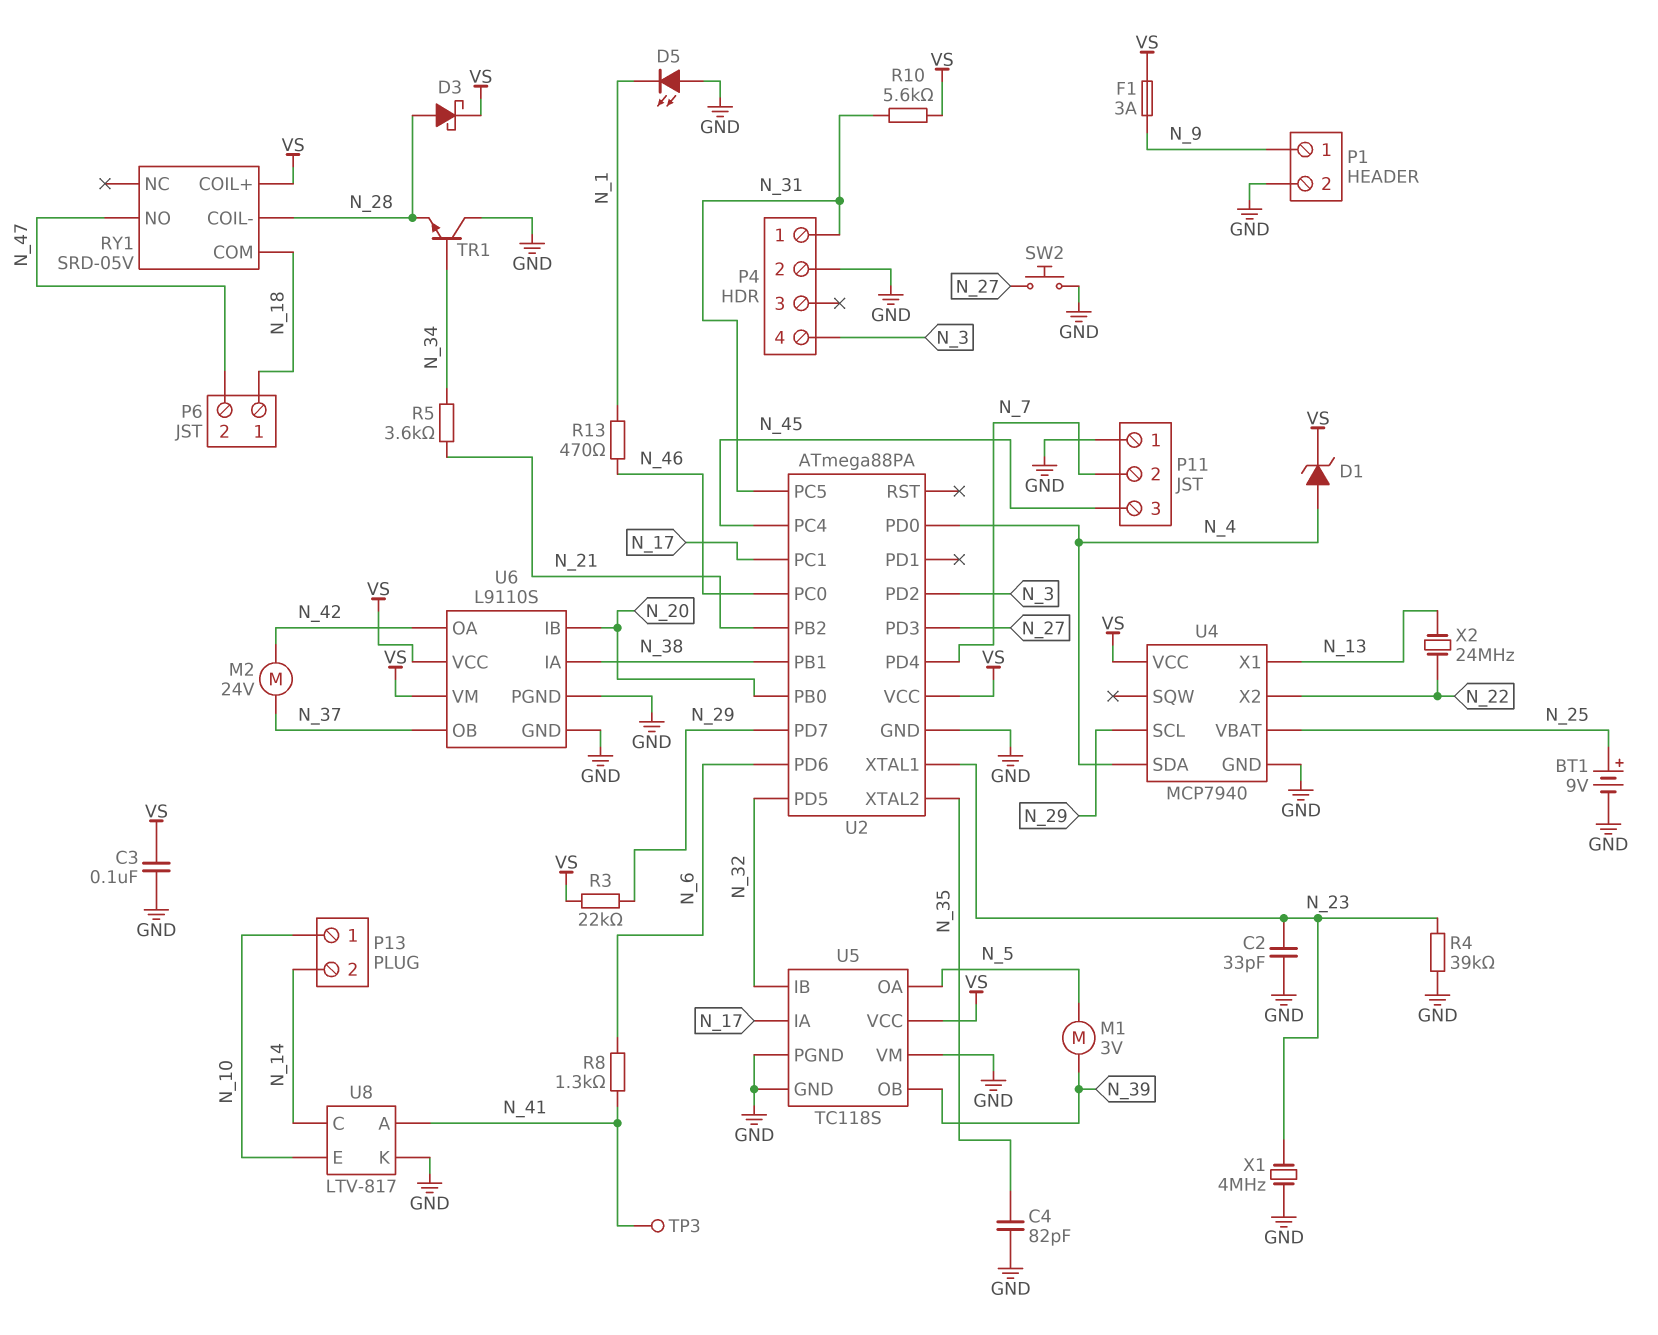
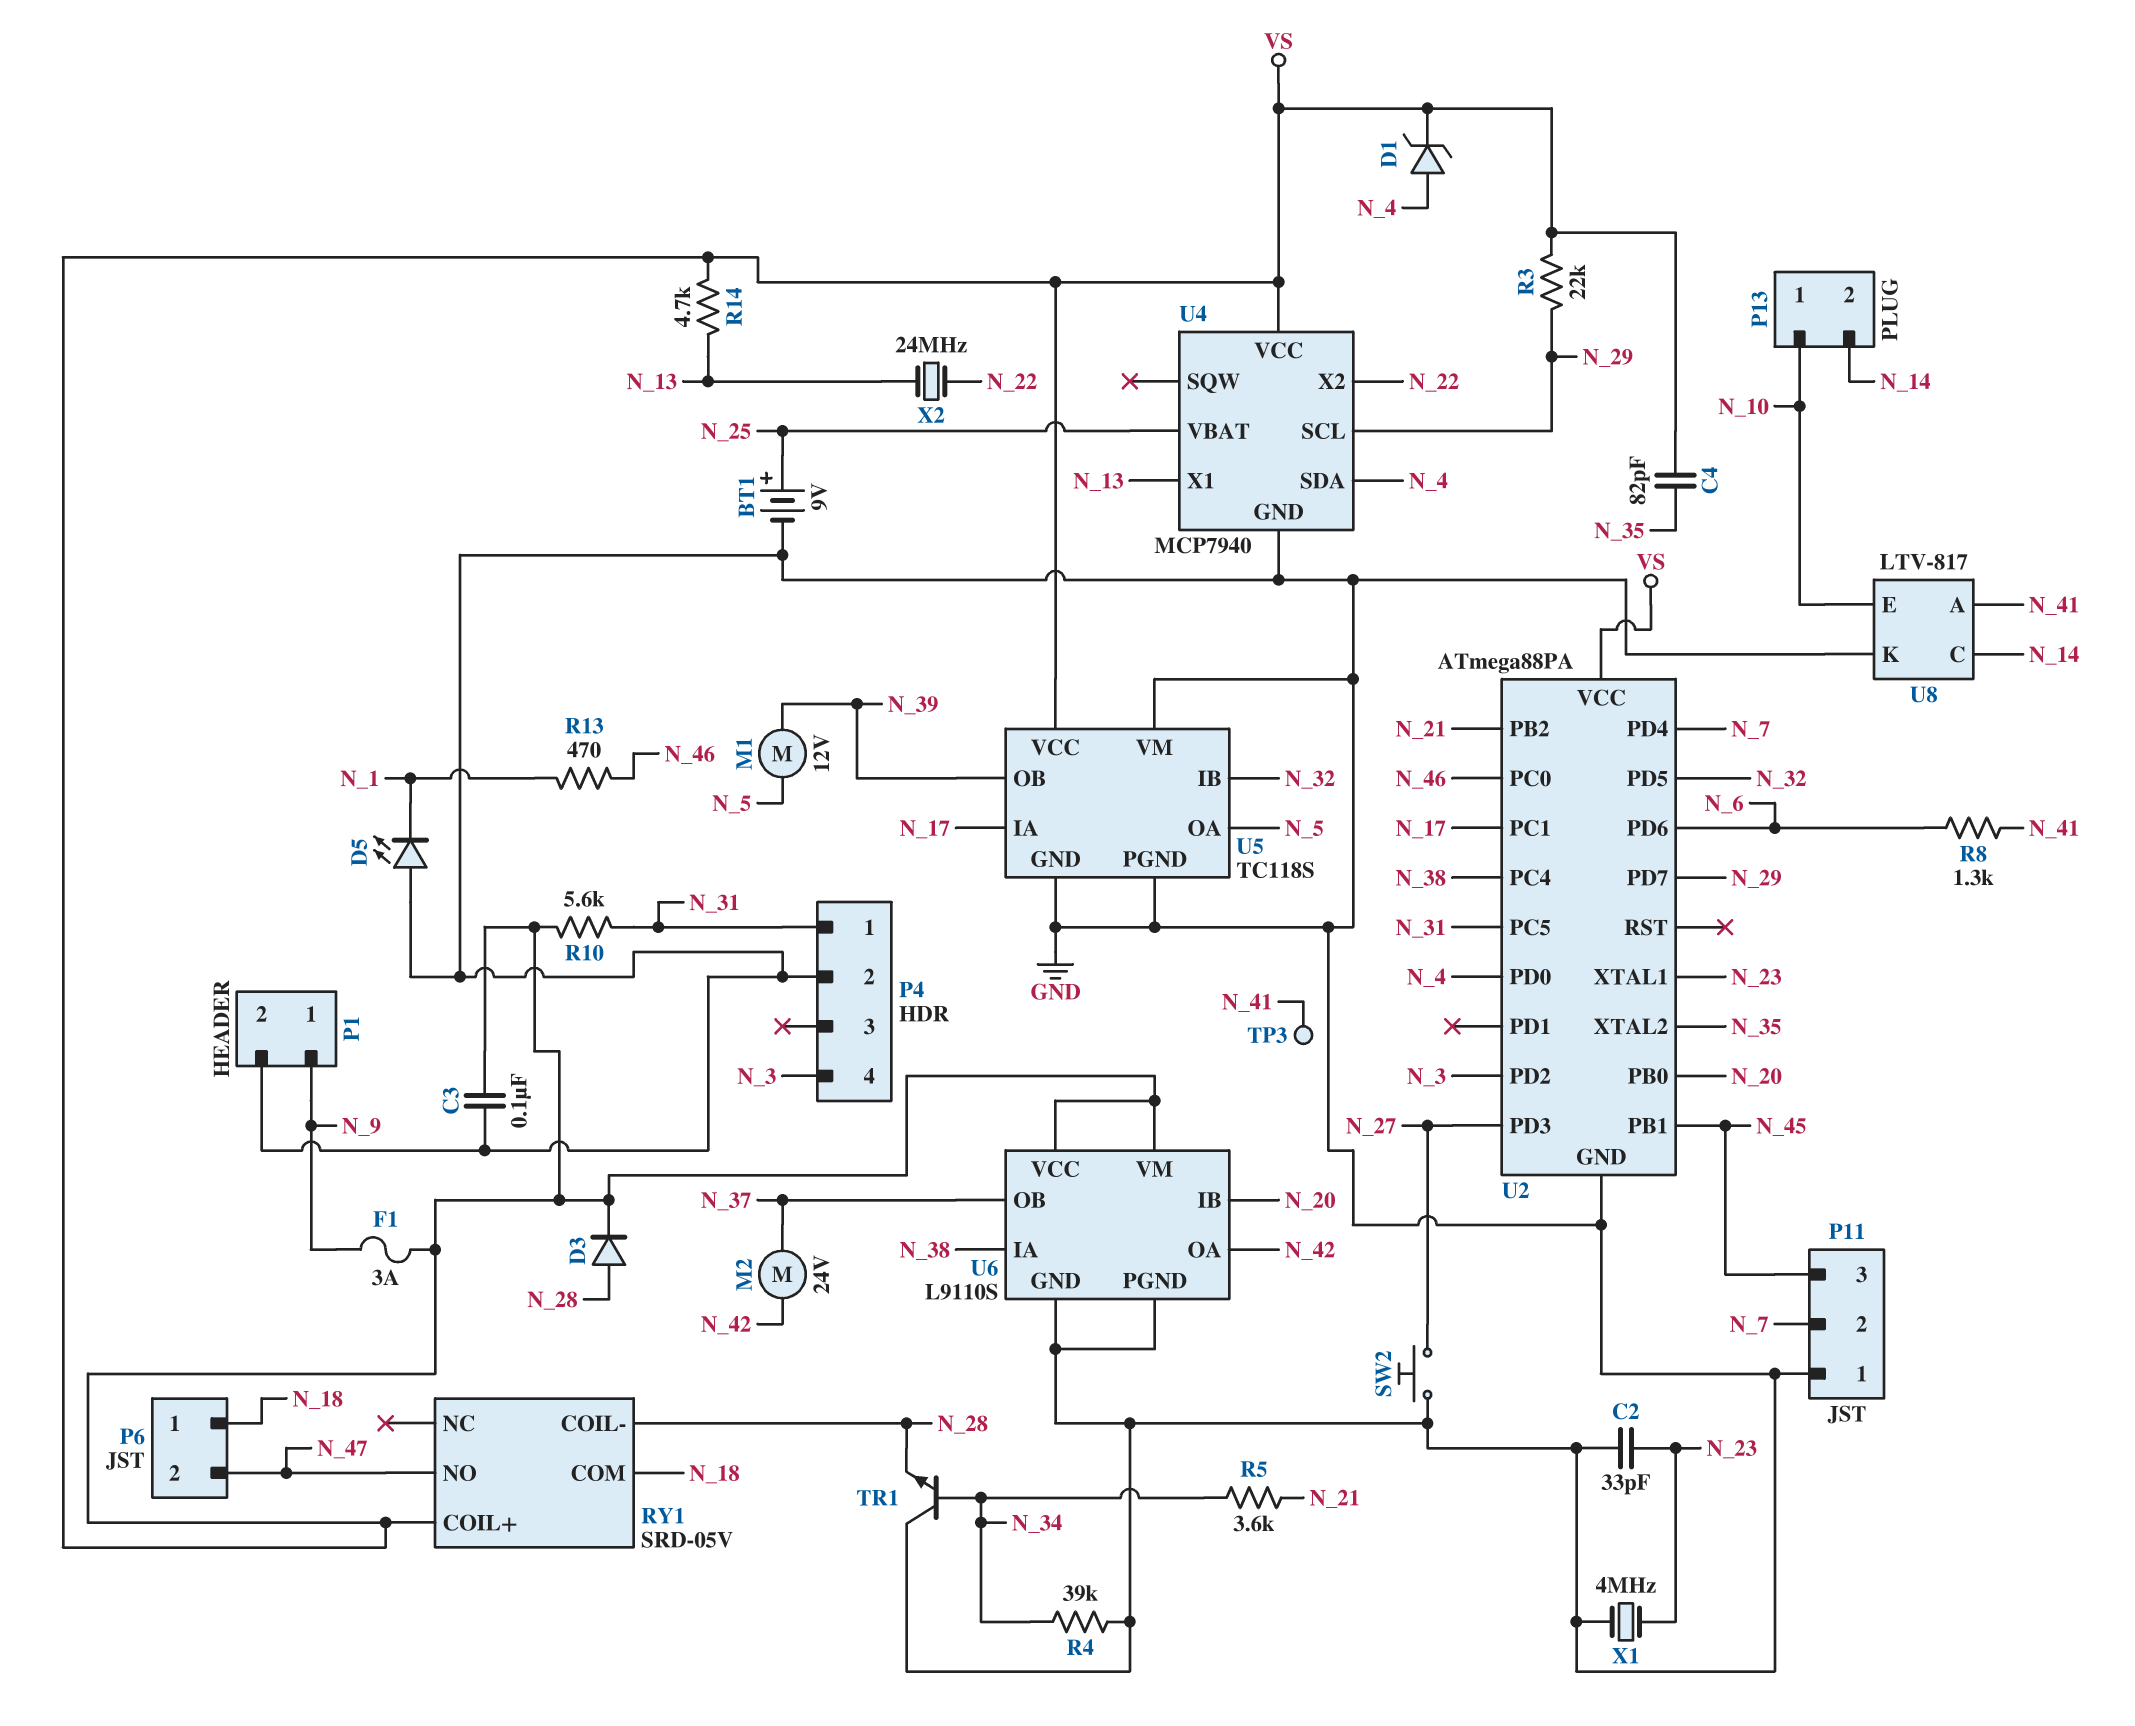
C4: 82pF (GND, N_35) -> 82pF (N_35, VS)
D3: schottky (A N_28, K VS) -> diode (A N_28, K VS)
M1: motor 3V (N_5, N_39) -> motor 12V (N_5, N_39)
R4: 39k (GND, N_23) -> 39k (GND, N_34)
R14: none -> 4.7k (N_13, VS)
U2 pin PB1: N_38 -> N_45
U2 pin PC4: N_45 -> N_38

